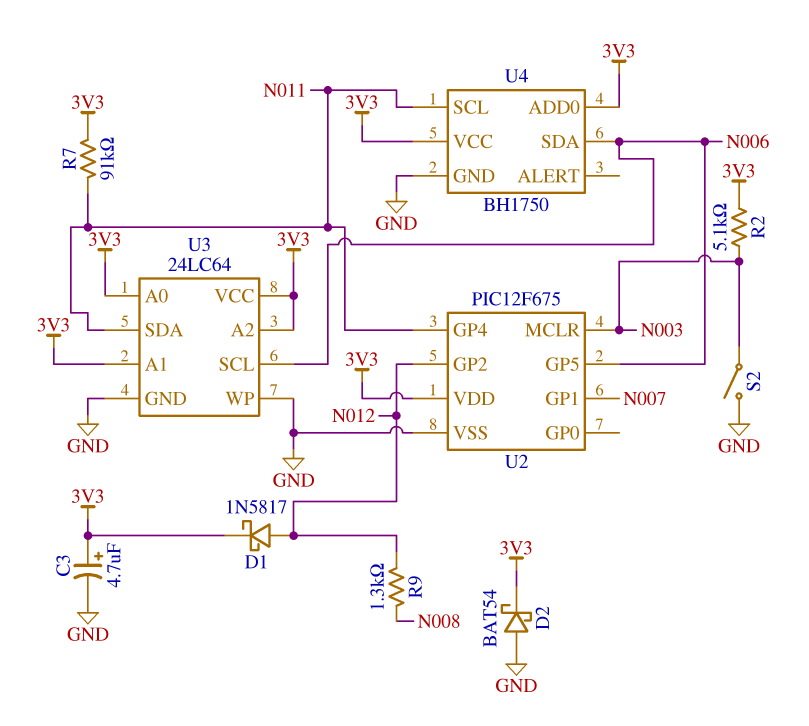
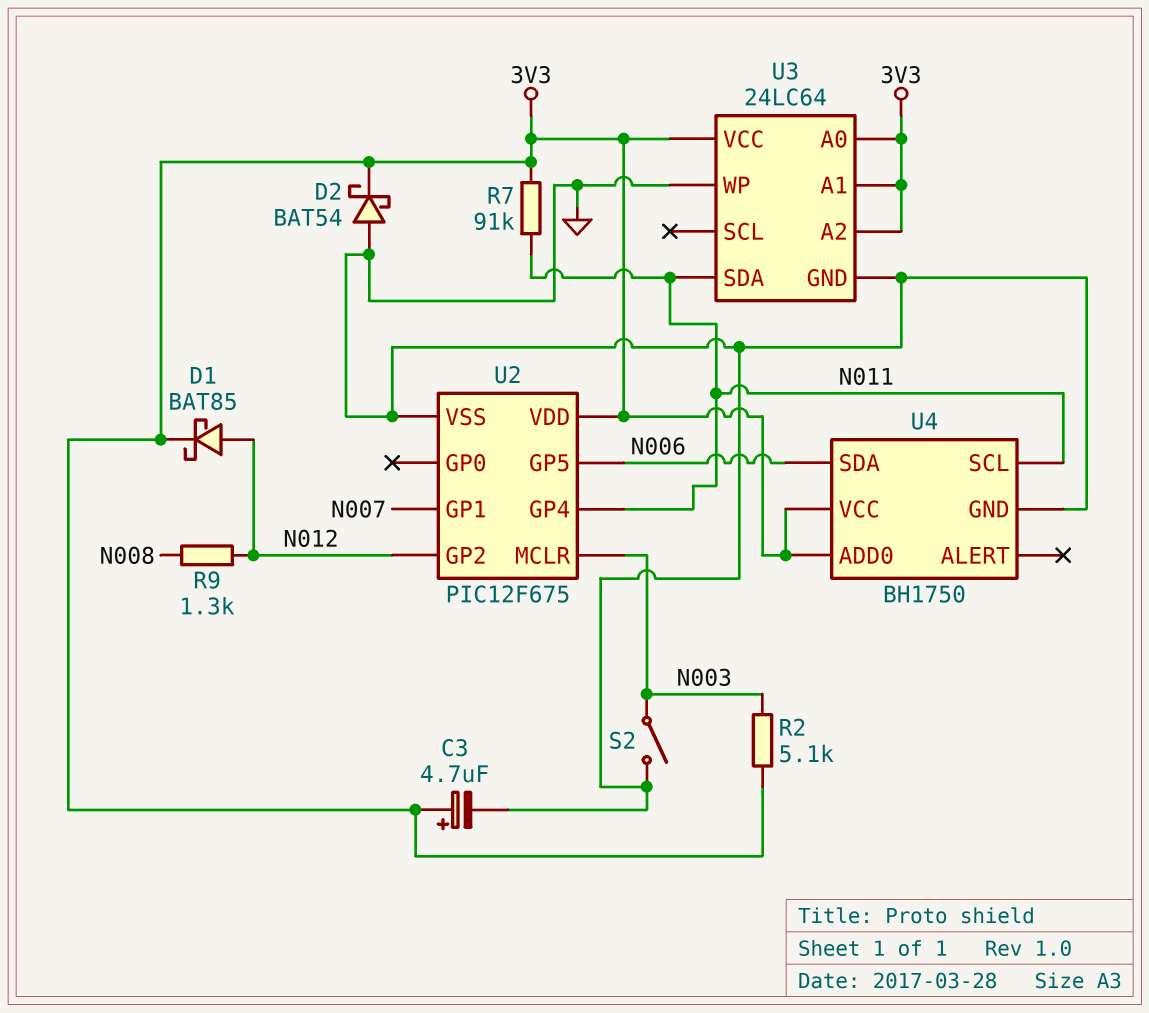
D1: schottky 1N5817 (A N012, K 3V3) -> schottky BAT85 (A N012, K 3V3)
U3 pin SCL: N006 -> none

